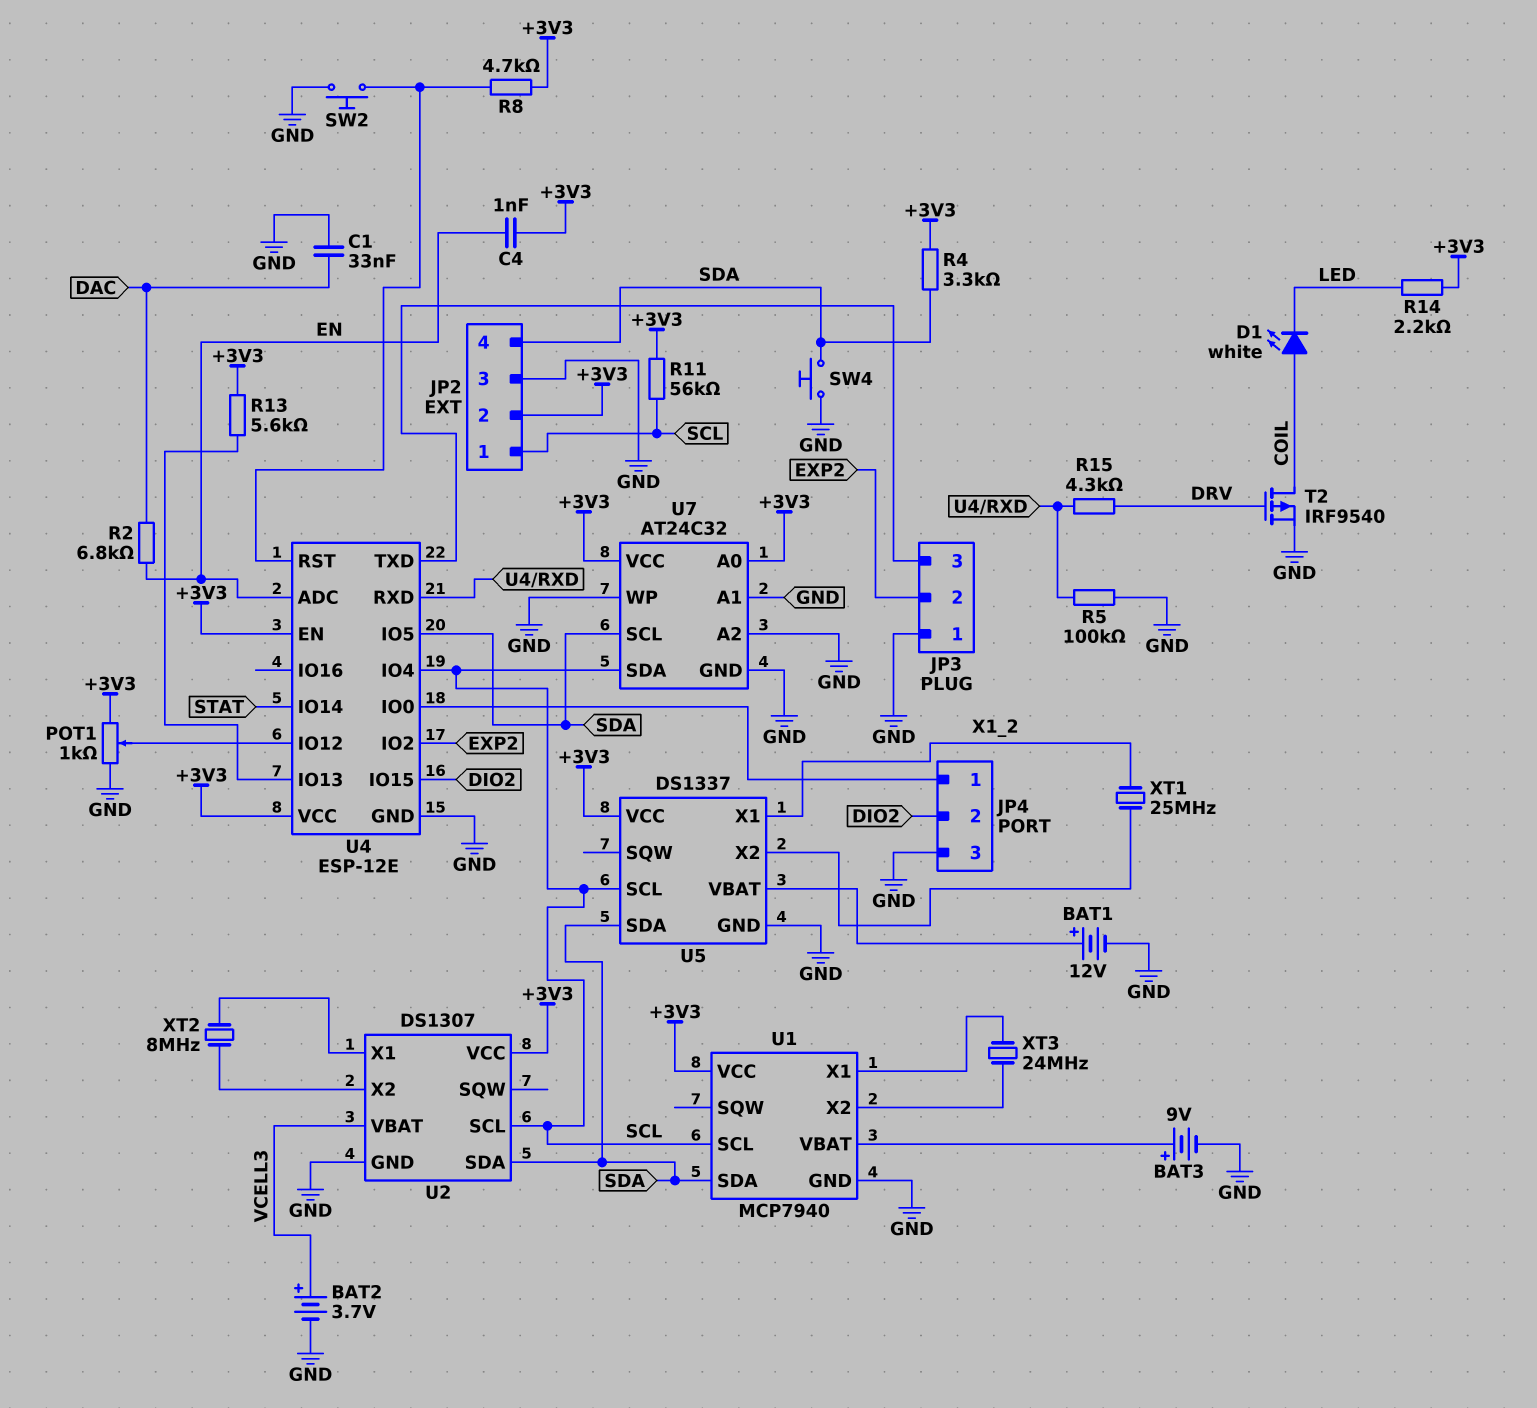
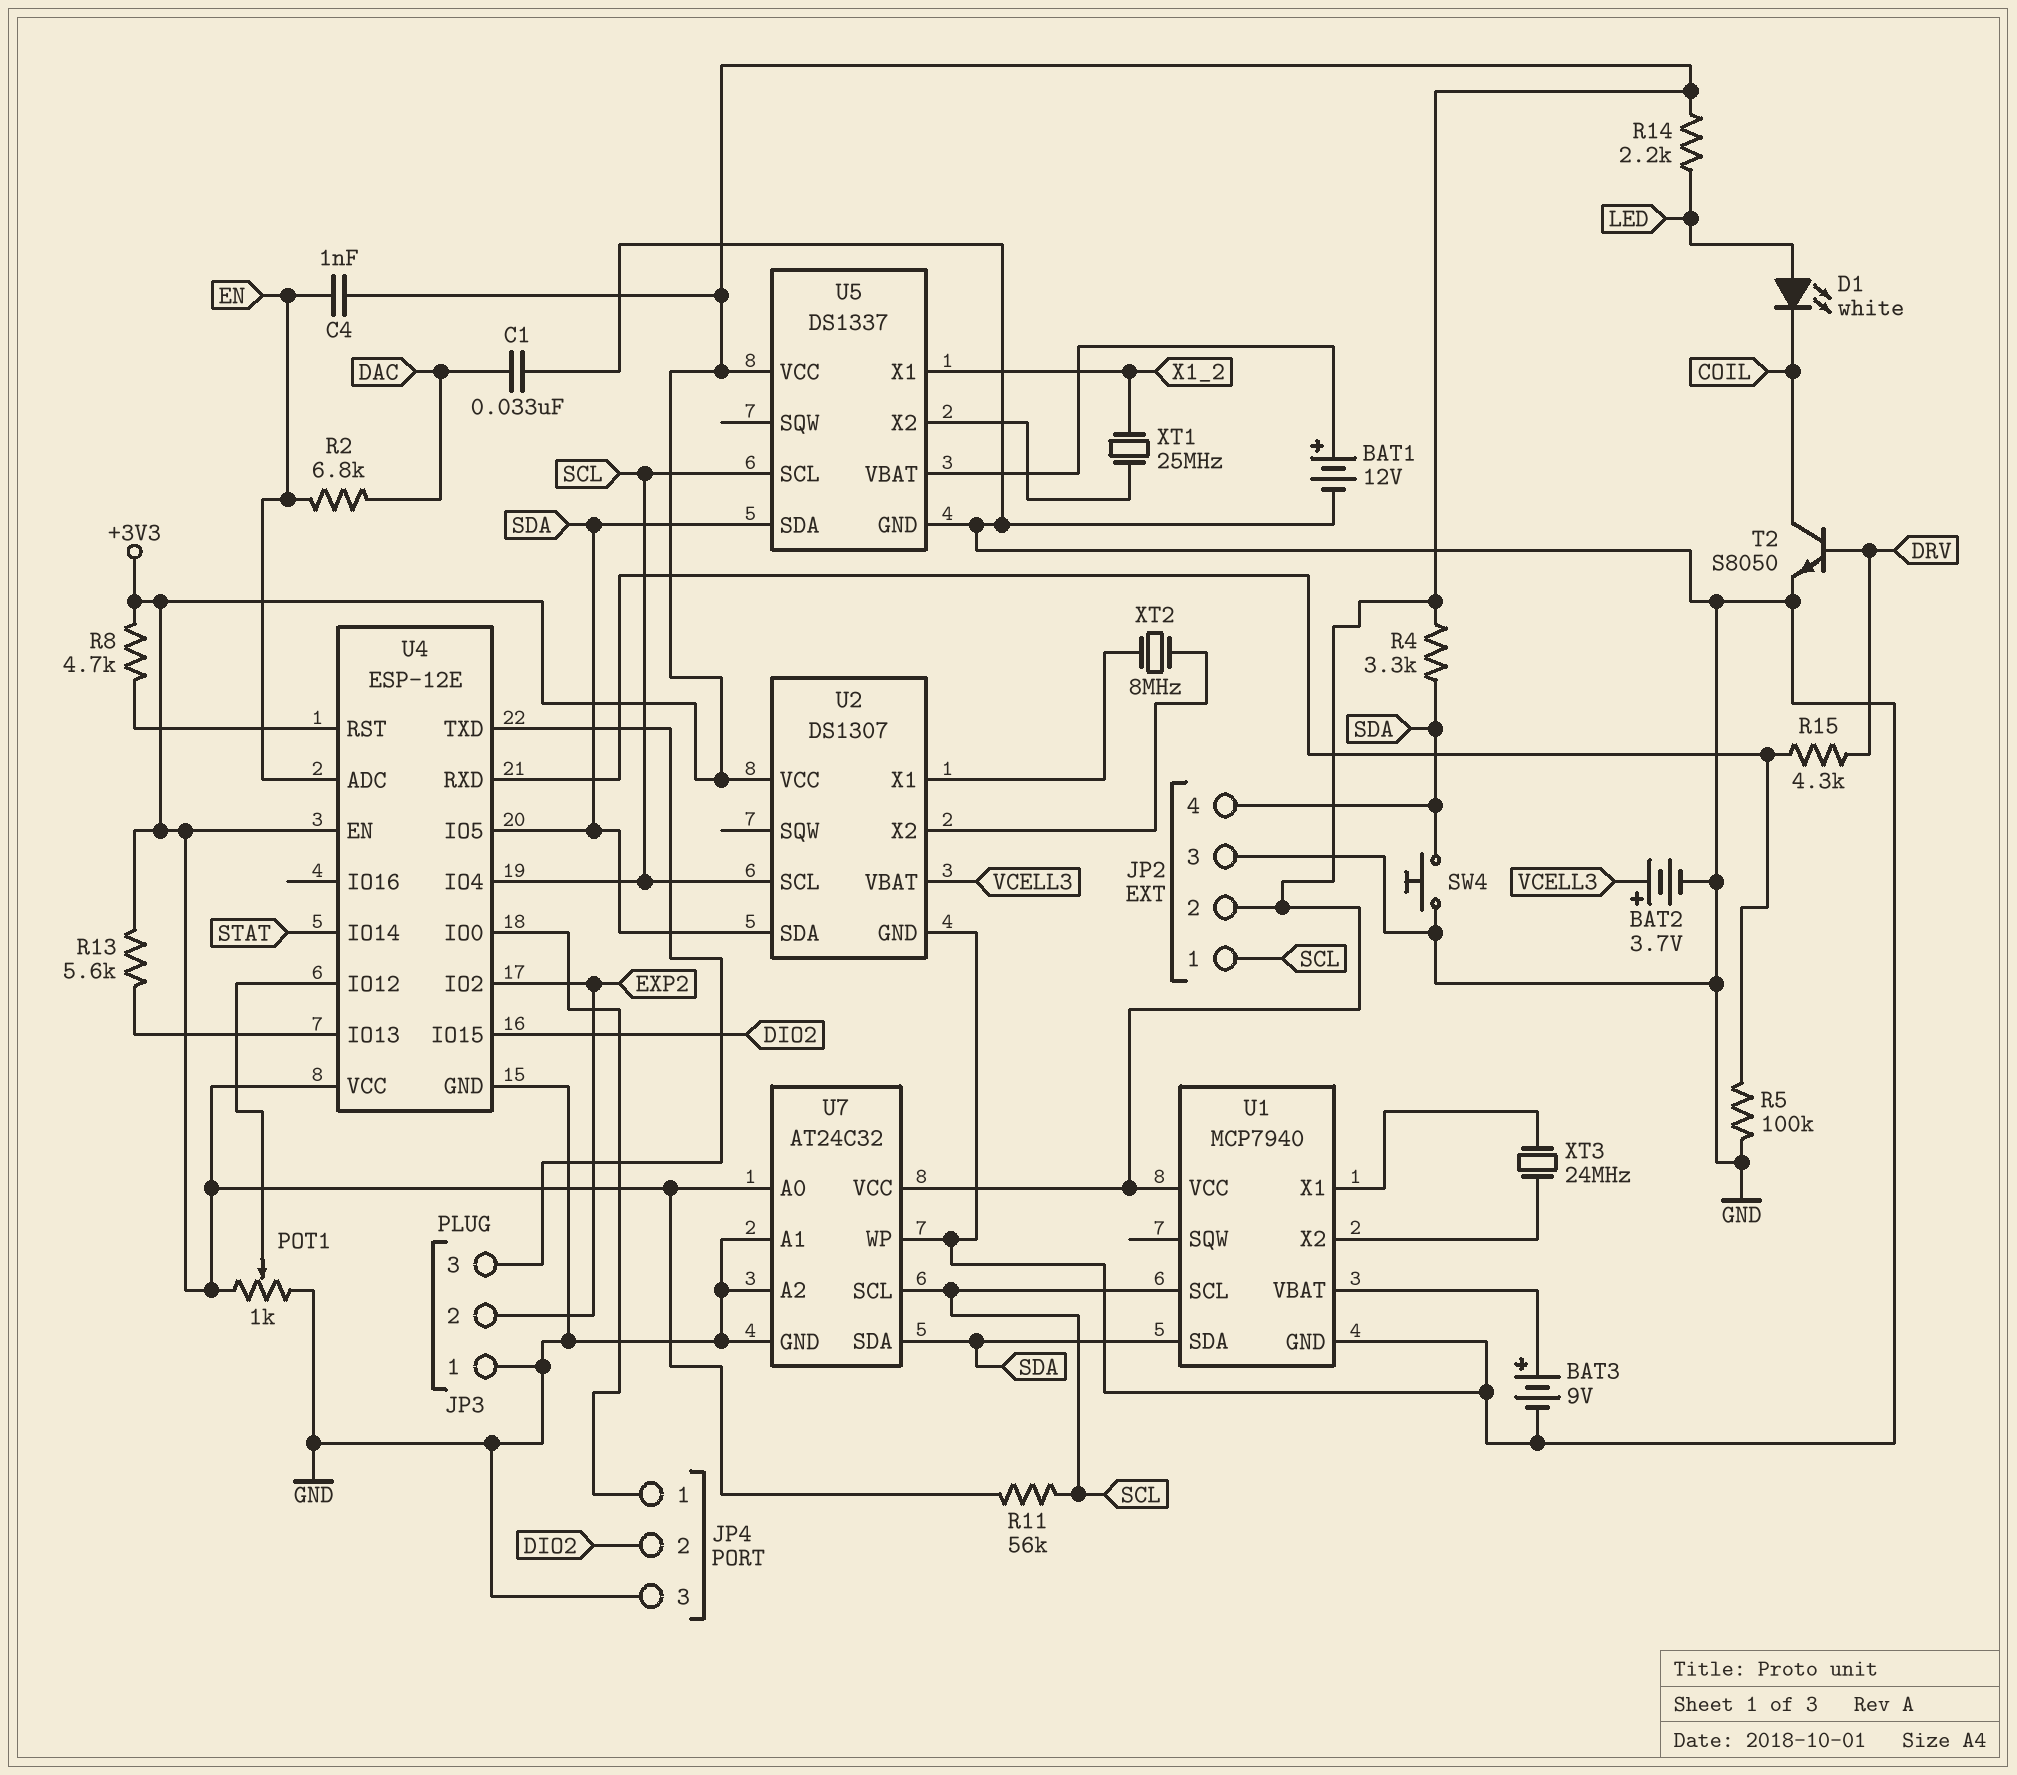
D1: LED white (A COIL, K LED) -> LED white (A LED, K COIL)
SW2: button (GND, U4/RST) -> none
T2: PMOS IRF9540 (G DRV, D COIL, S GND) -> NPN S8050 (B DRV, C COIL, E GND)
U7 pin SCL: SDA -> SCL
U7 pin SDA: SCL -> SDA

